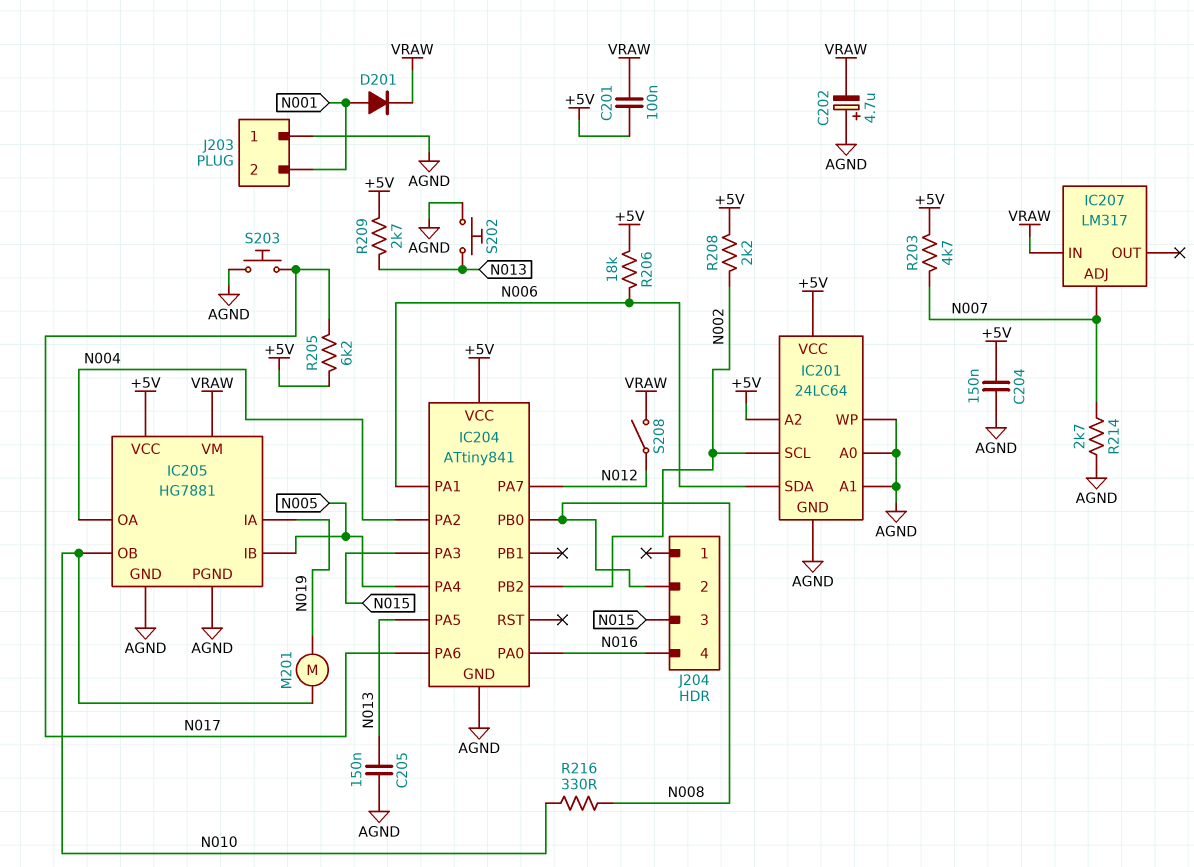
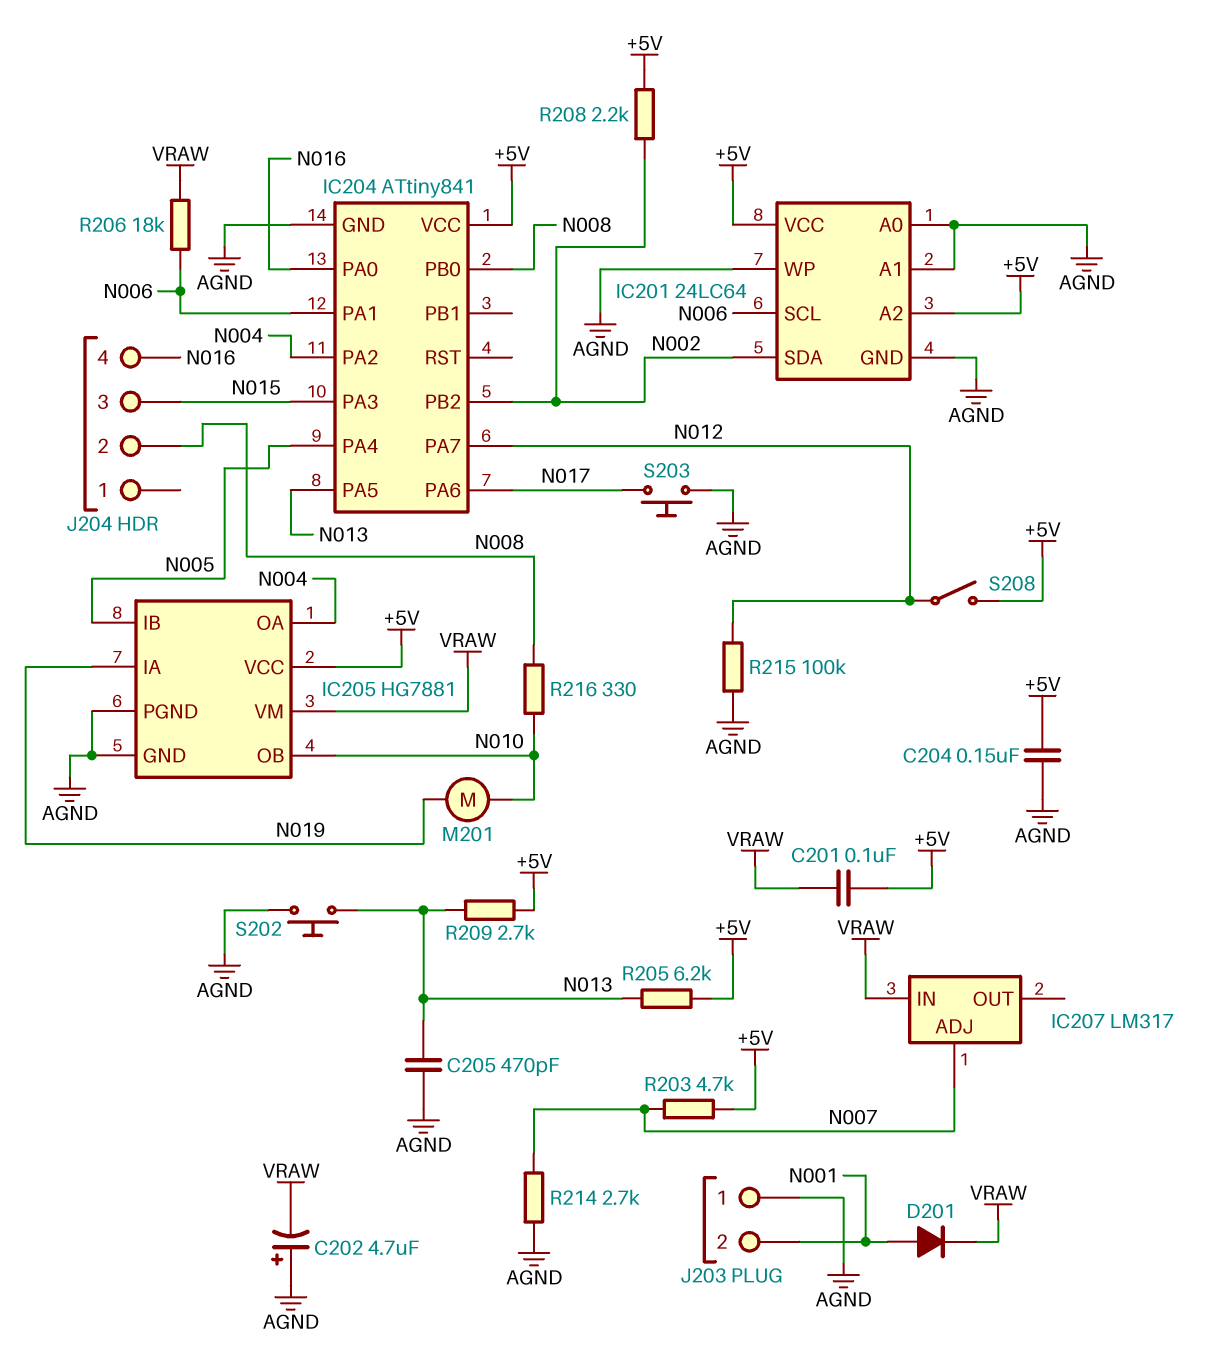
C205: 150nF (AGND, N013) -> 470pF (AGND, N013)
IC201 pin SCL: N002 -> N006
IC201 pin SDA: N006 -> N002
R205: 6.2k (+5V, N017) -> 6.2k (+5V, N013)
R206: 18k (+5V, N006) -> 18k (N006, VRAW)
R215: none -> 100k (AGND, N012)
S208: switch (N012, VRAW) -> switch (+5V, N012)

